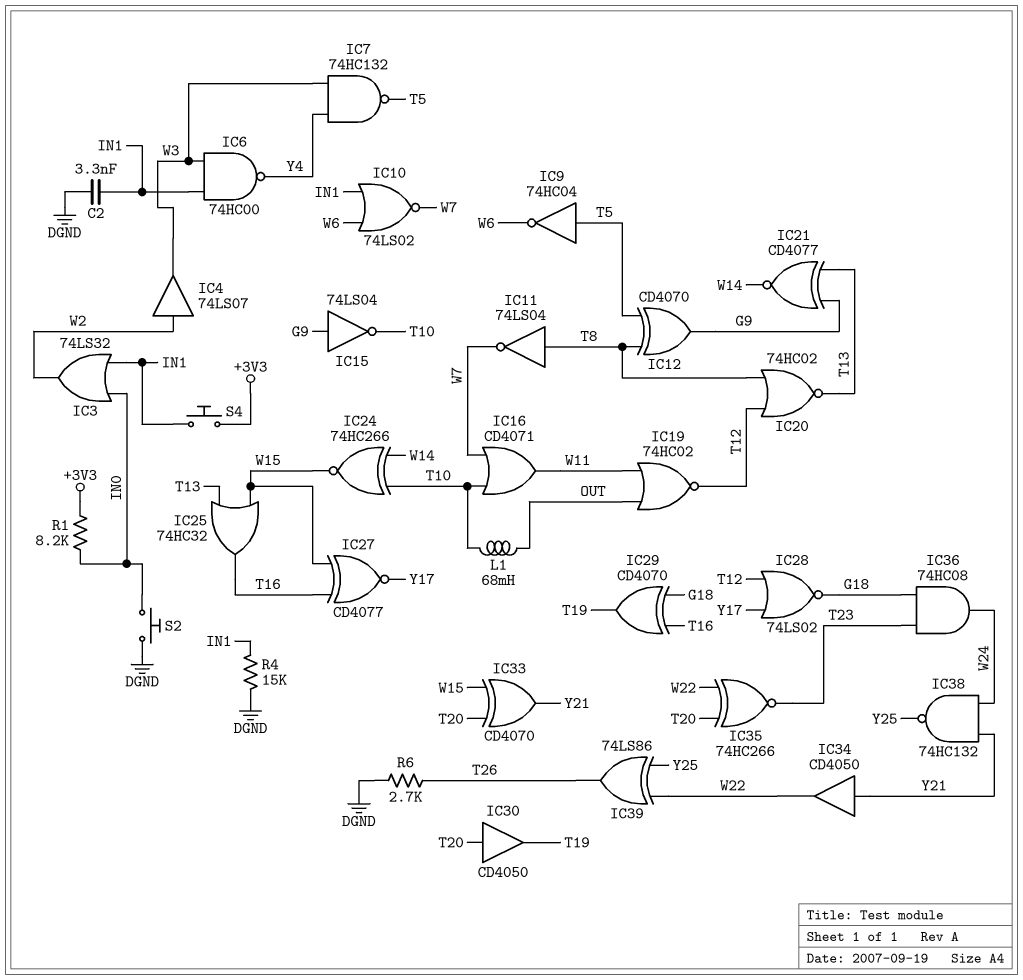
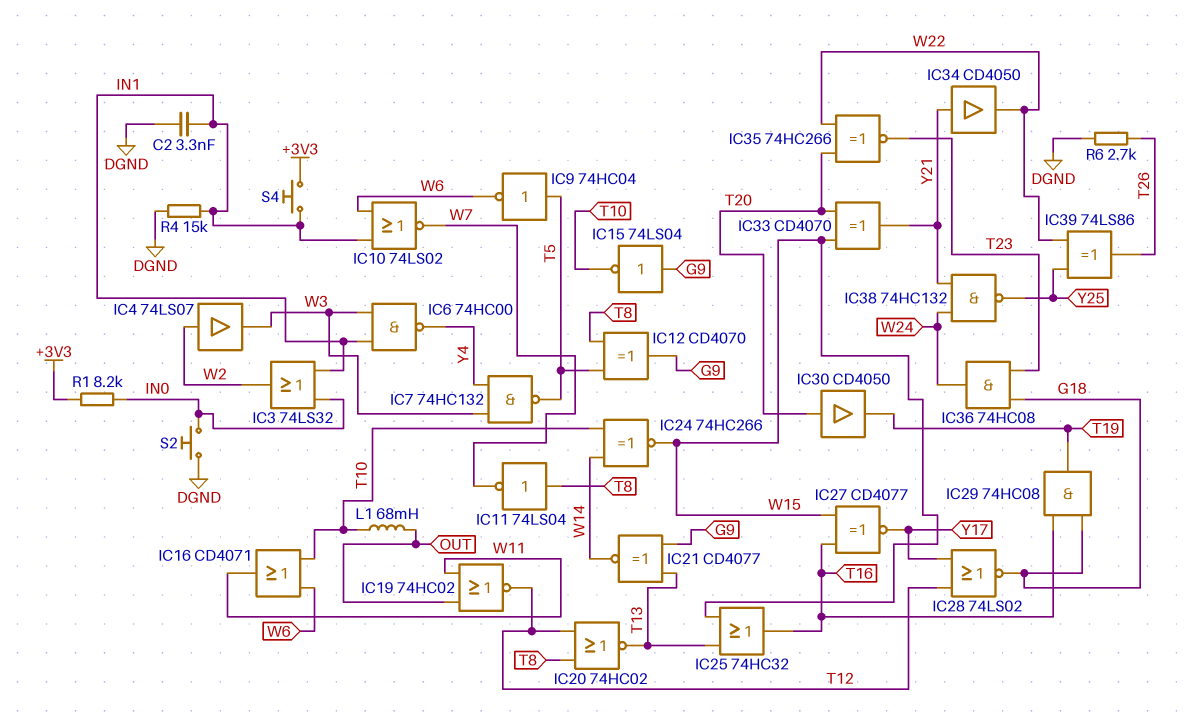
IC16: OR CD4071 (in T10, in W7, out W11) -> OR CD4071 (in T10, in W6, out W11)
IC29: XOR CD4070 (in G18, in T16, out T19) -> AND 74HC08 (in G18, in T16, out T19)

